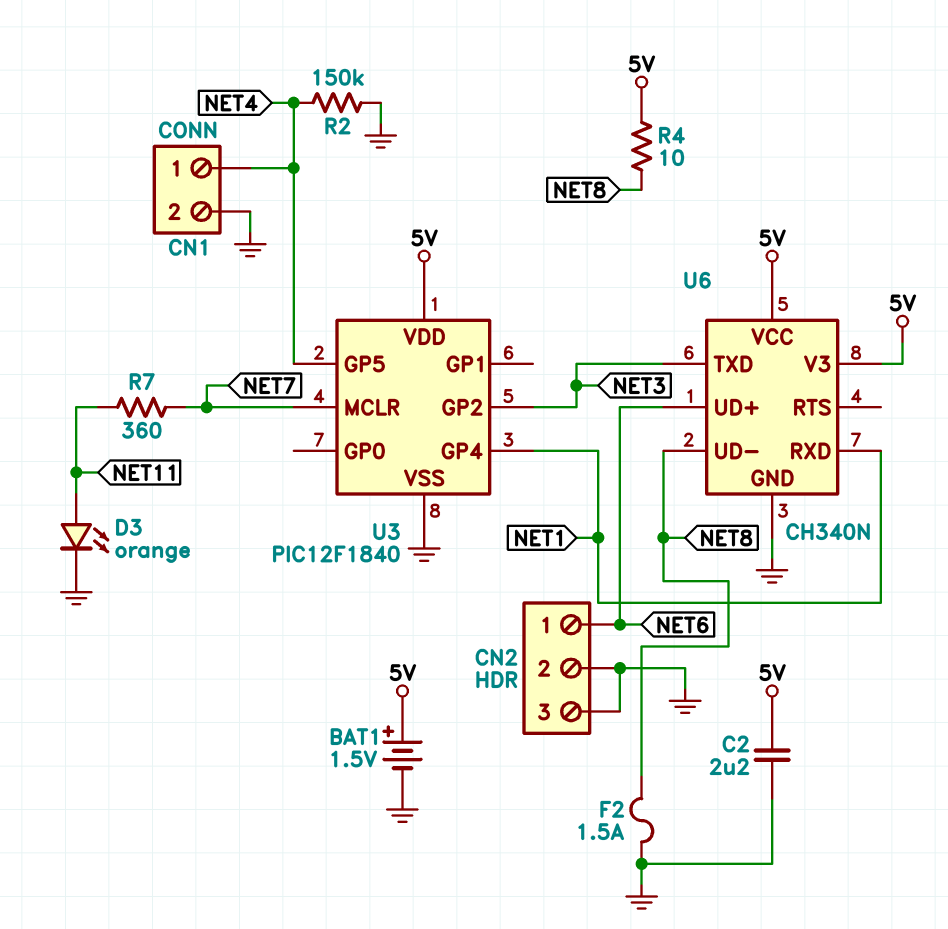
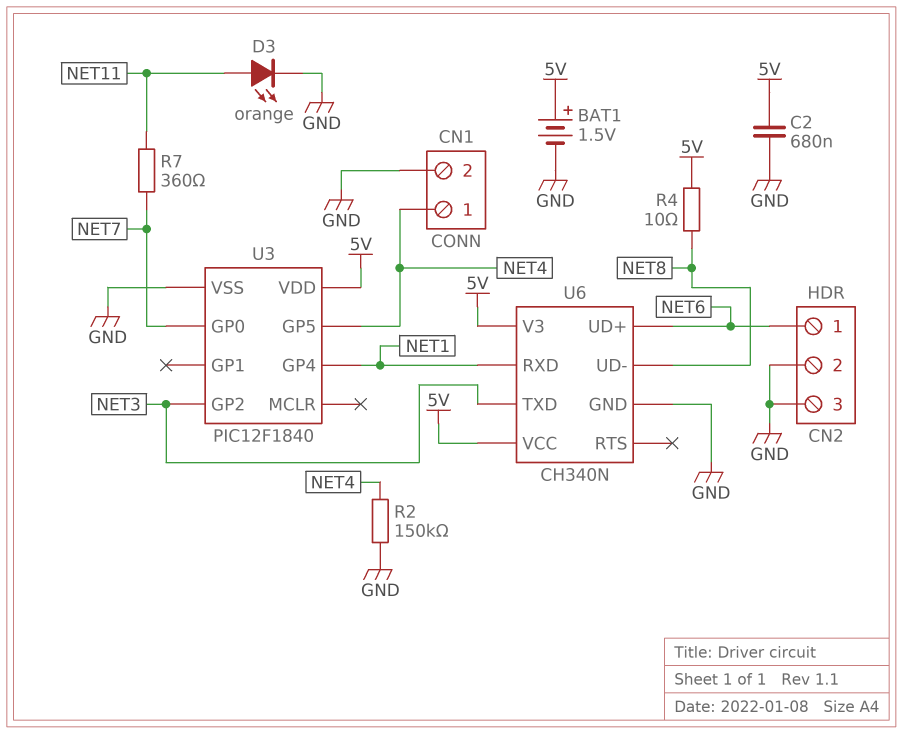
C2: 2.2uF (5V, GND) -> 680nF (5V, GND)
F2: 1.5A (GND, NET8) -> none
U3 pin GP0: none -> NET7
U3 pin MCLR: NET7 -> none

